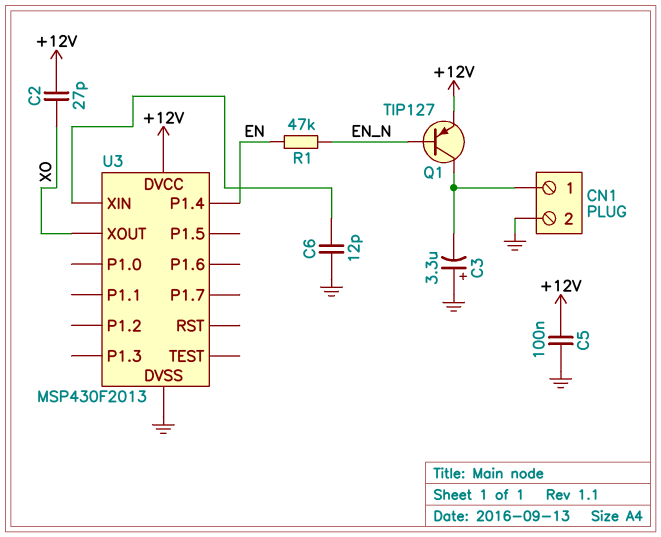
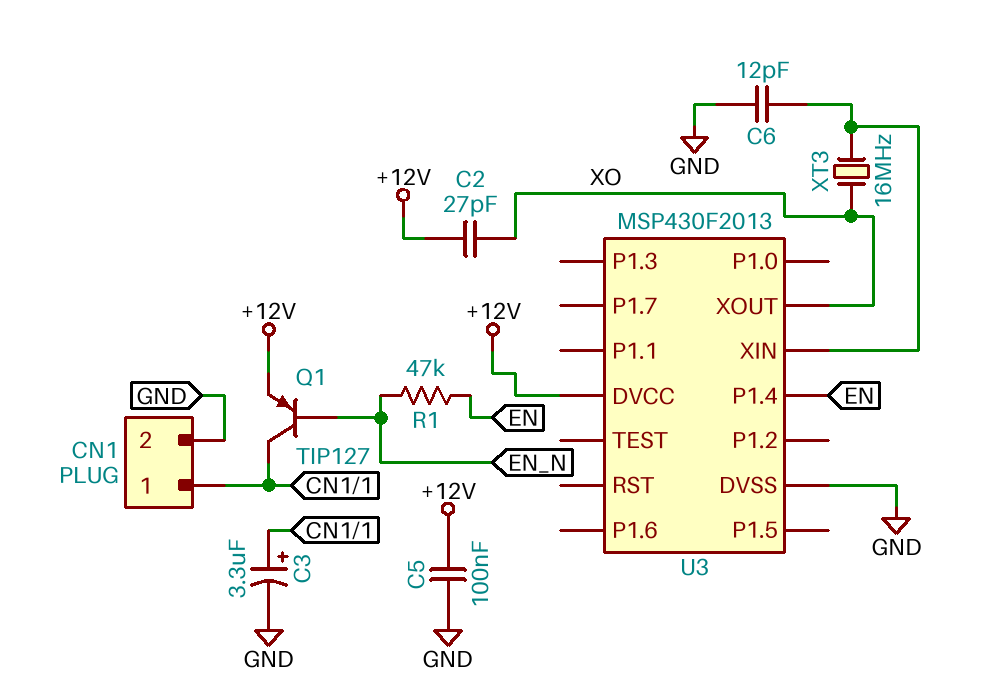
C3: 3.3uF (plus GND, minus CN1/1) -> 3.3uF (plus CN1/1, minus GND)
XT3: none -> 16MHz (U3/XIN, XO)

